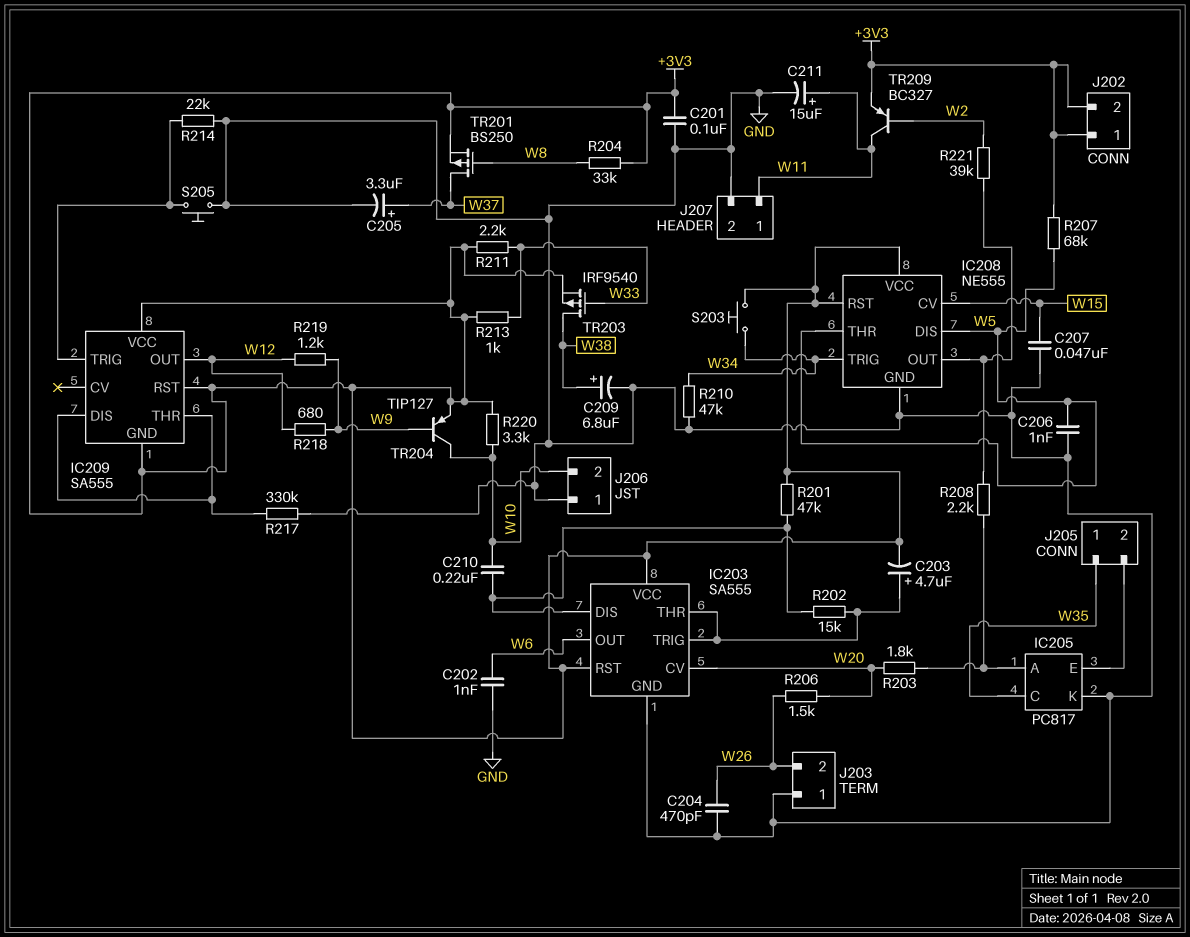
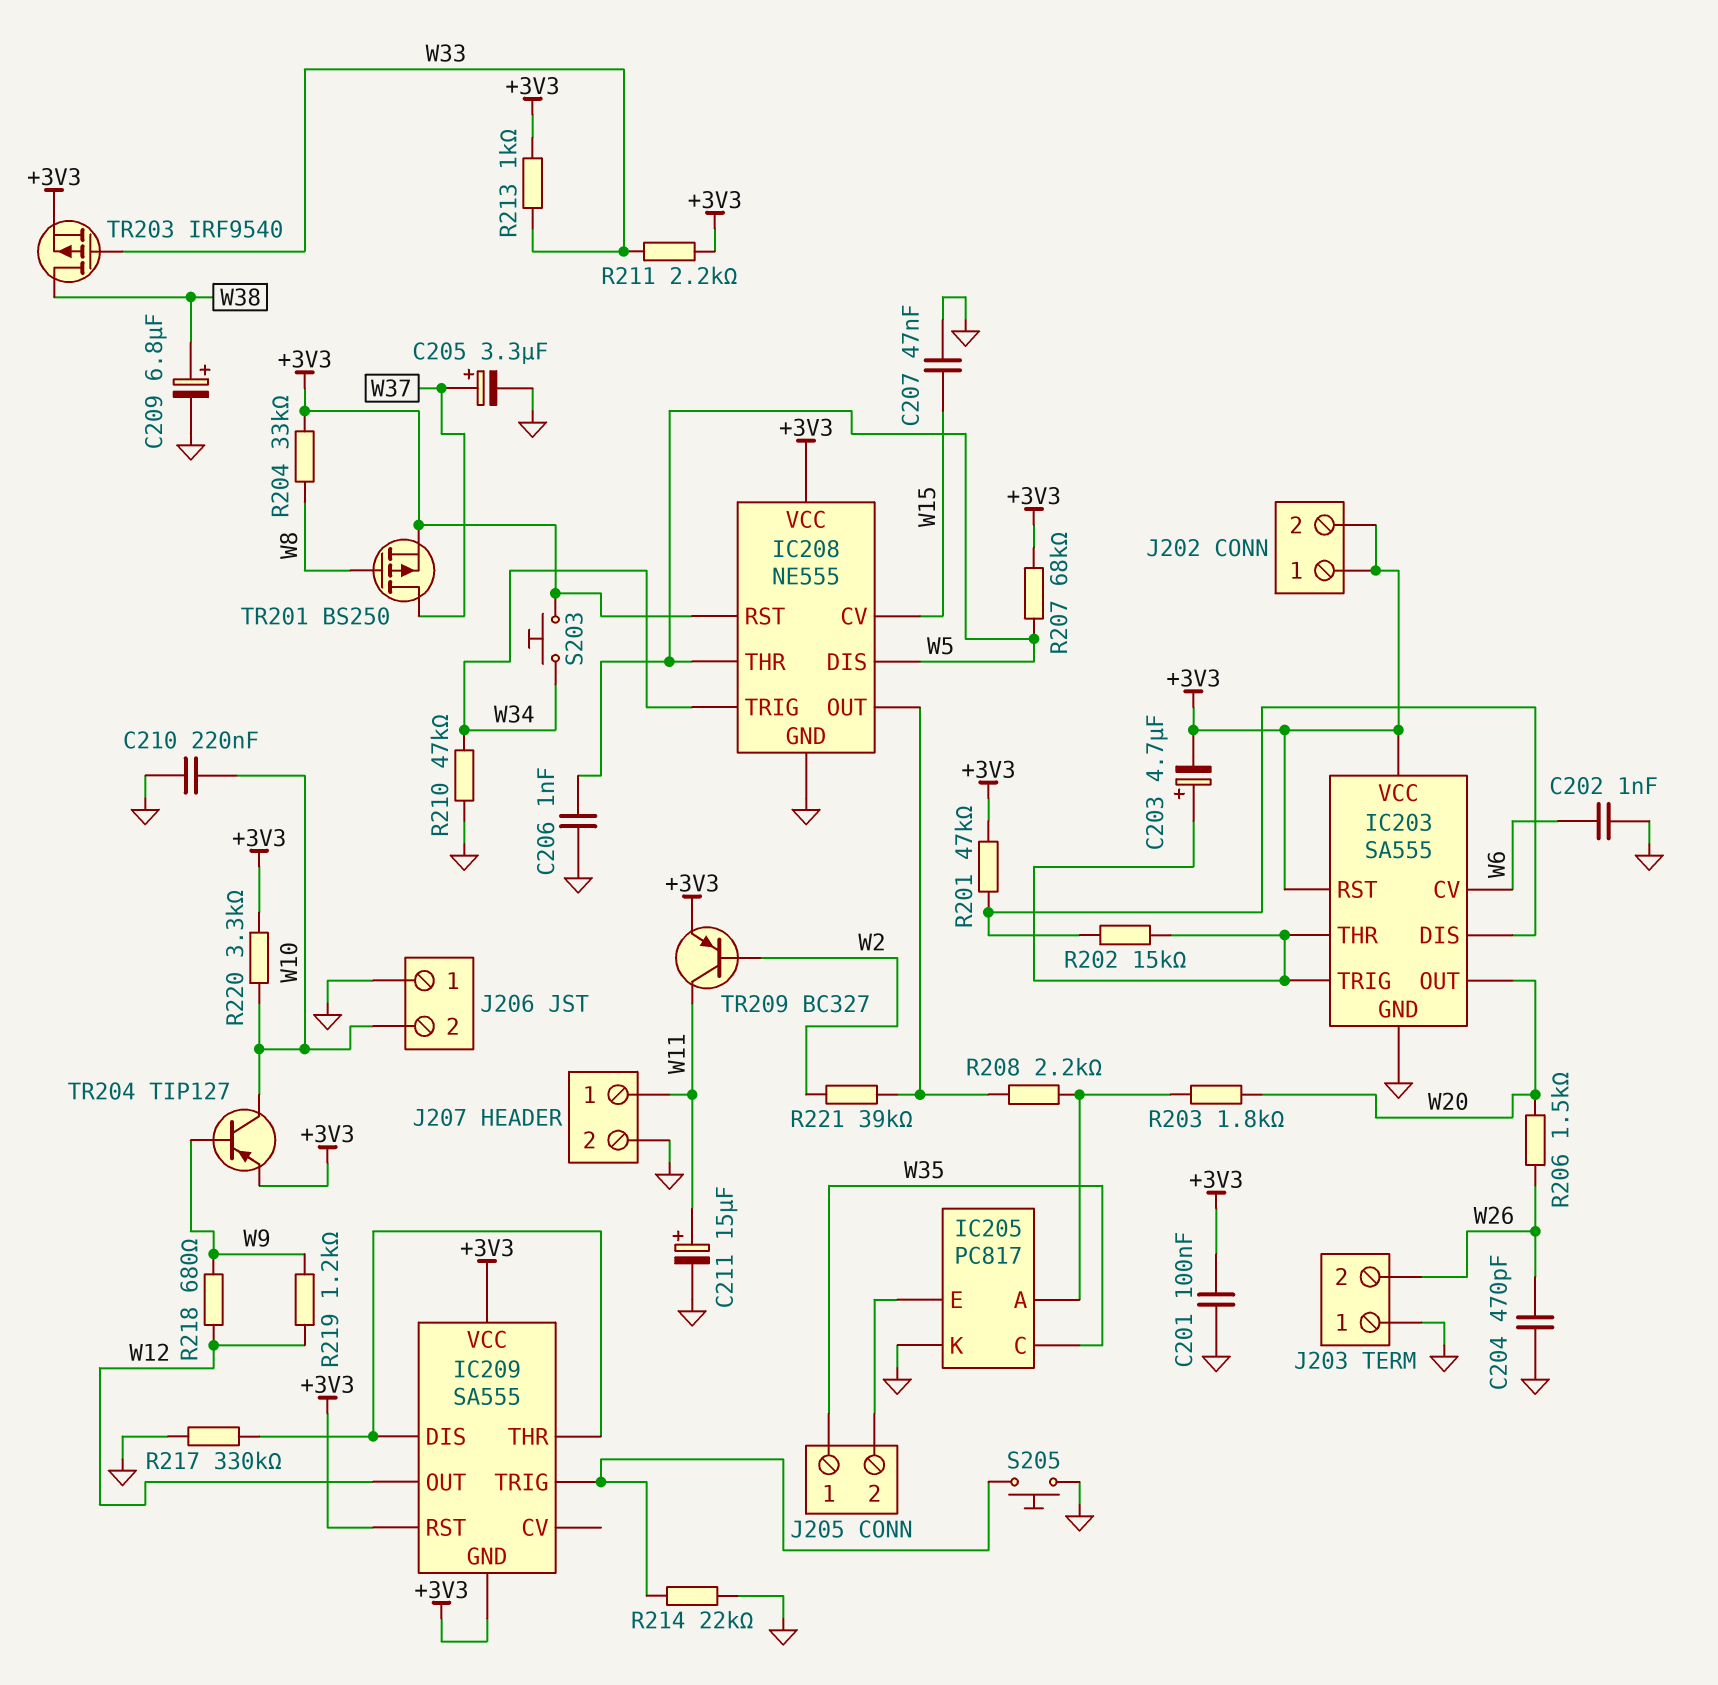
C210: 220nF (IC203/DIS, W10) -> 220nF (GND, W10)
IC203 pin CV: W20 -> W6
IC203 pin OUT: W6 -> W20

